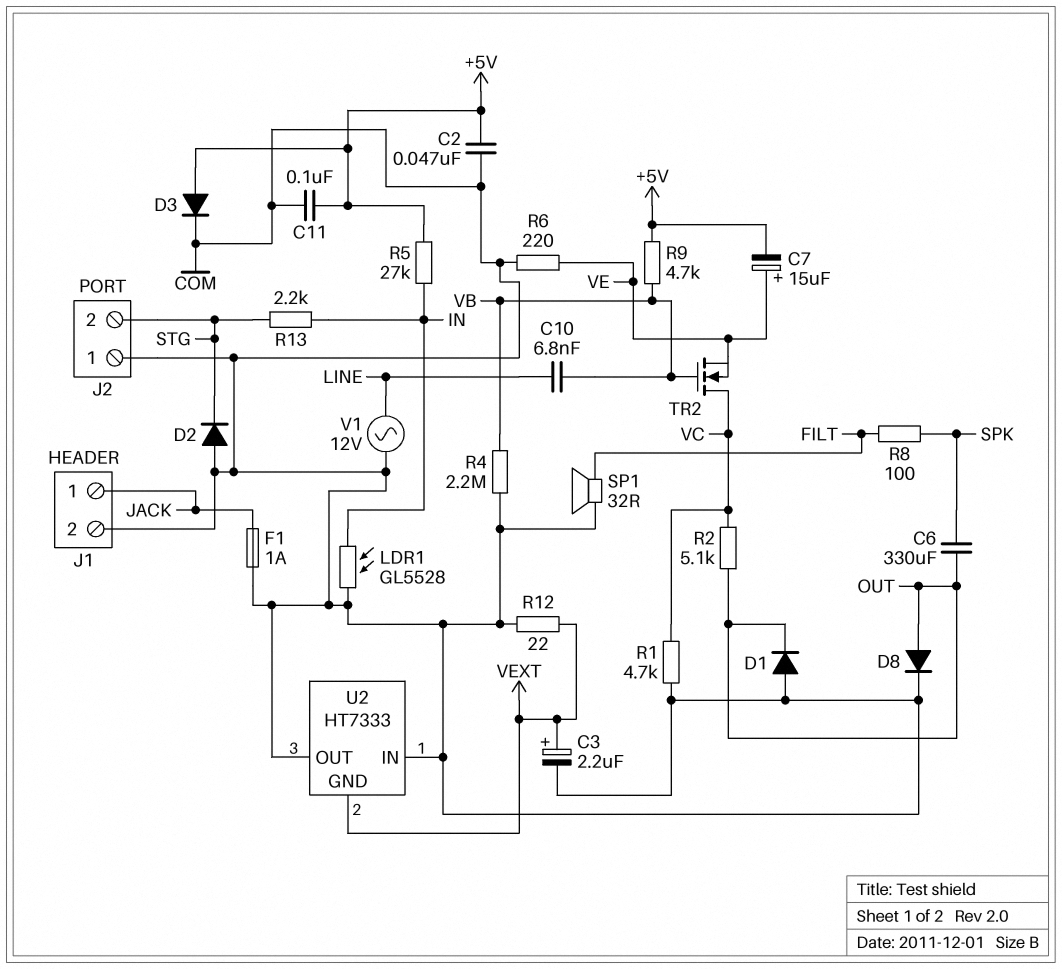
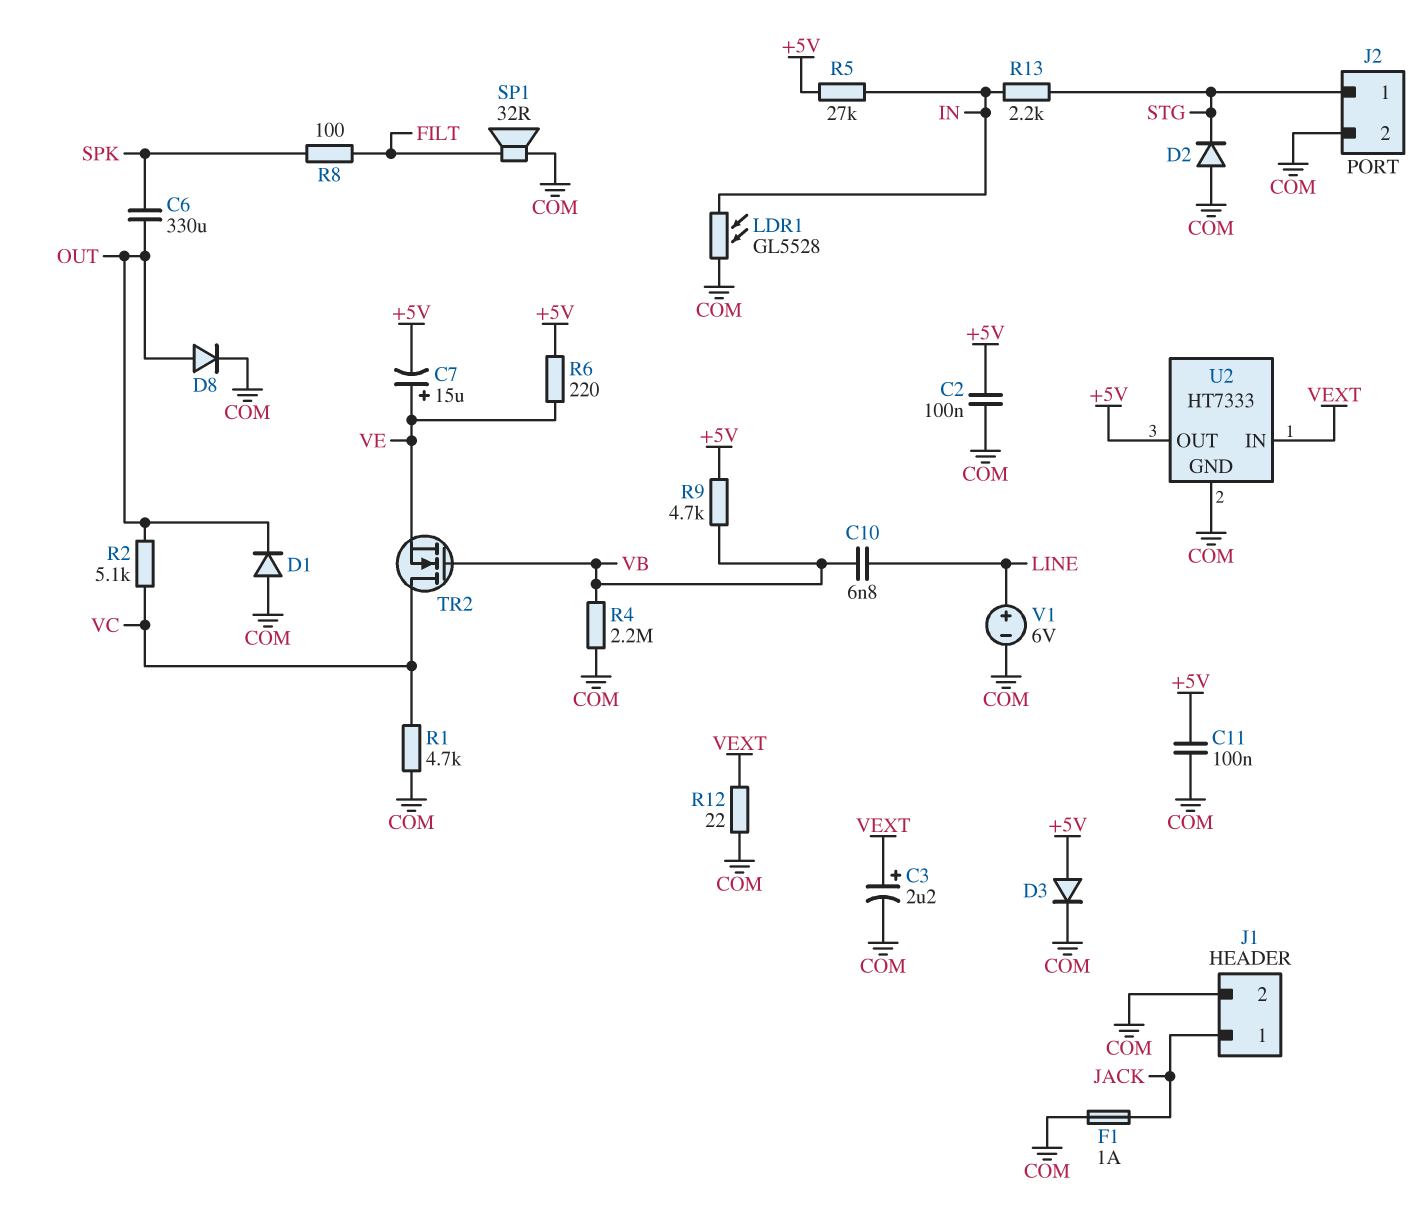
C2: 47nF (+5V, COM) -> 100nF (+5V, COM)
J2 pin 1: COM -> STG
J2 pin 2: STG -> COM
R6: 220 (COM, VE) -> 220 (+5V, VE)
U2 pin GND: VEXT -> COM
U2 pin IN: COM -> VEXT
U2 pin OUT: COM -> +5V
V1: AC 12V (COM, LINE) -> 6V (plus LINE, minus COM)

